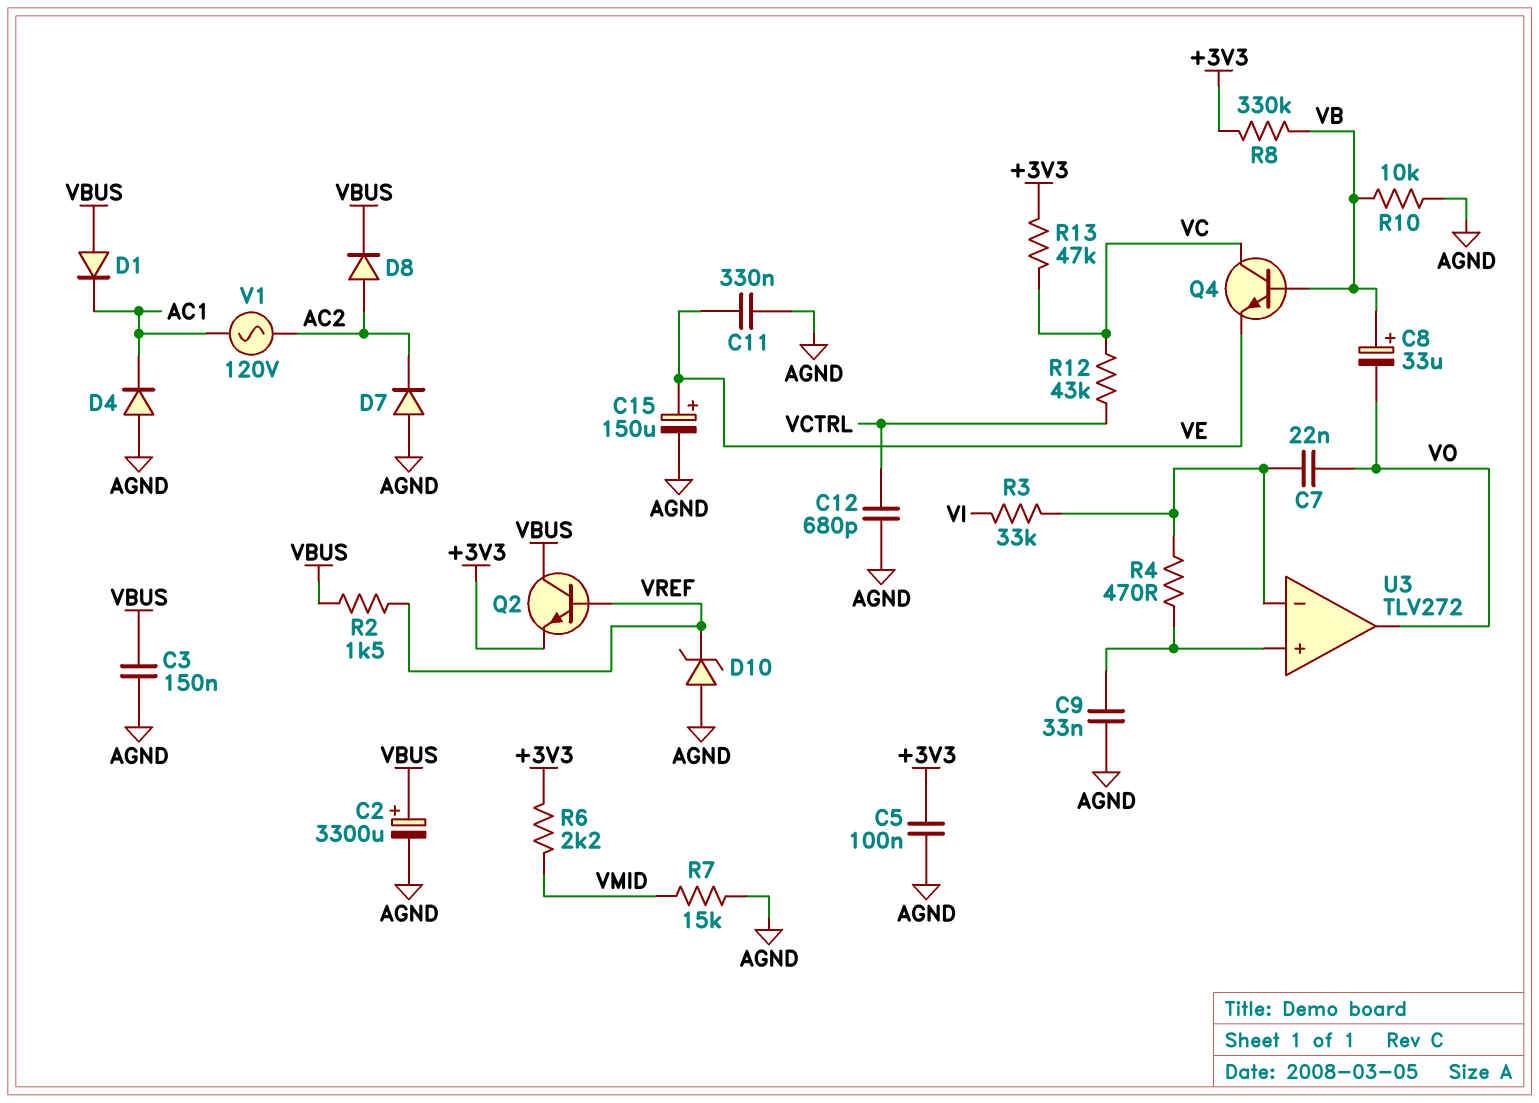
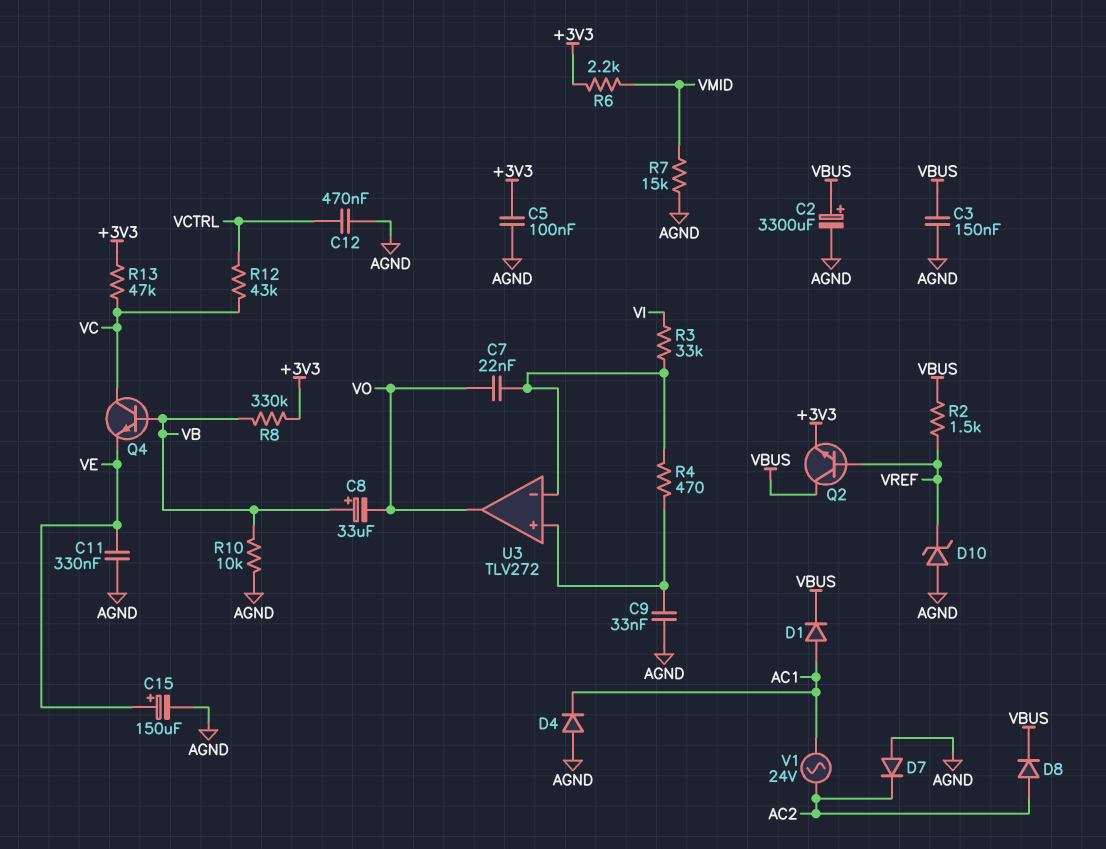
C12: 680pF (AGND, VCTRL) -> 470nF (AGND, VCTRL)
D1: diode (A VBUS, K AC1) -> diode (A AC1, K VBUS)
V1: AC 120V (AC1, AC2) -> AC 24V (AC1, AC2)

